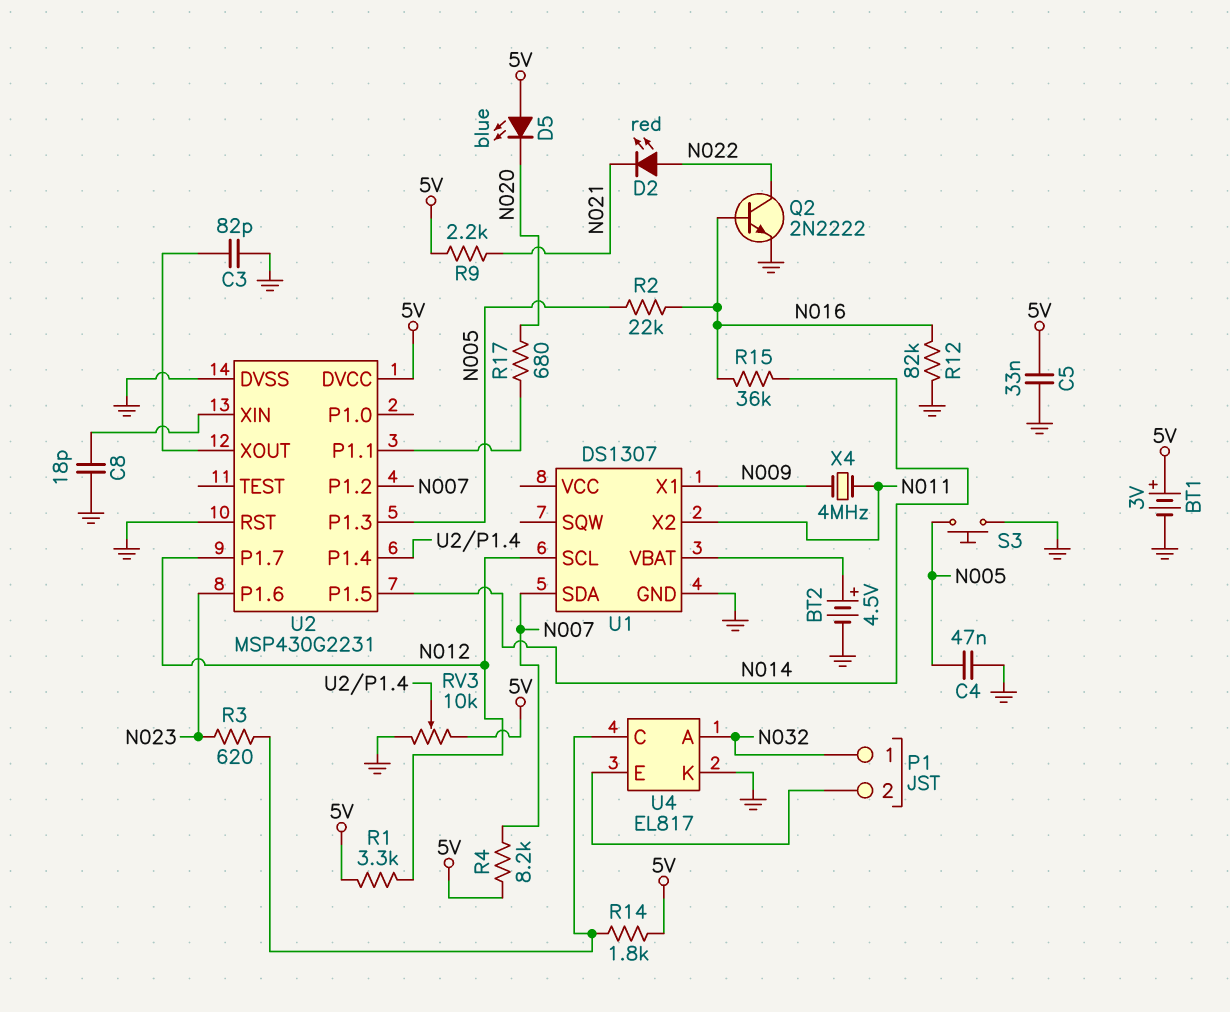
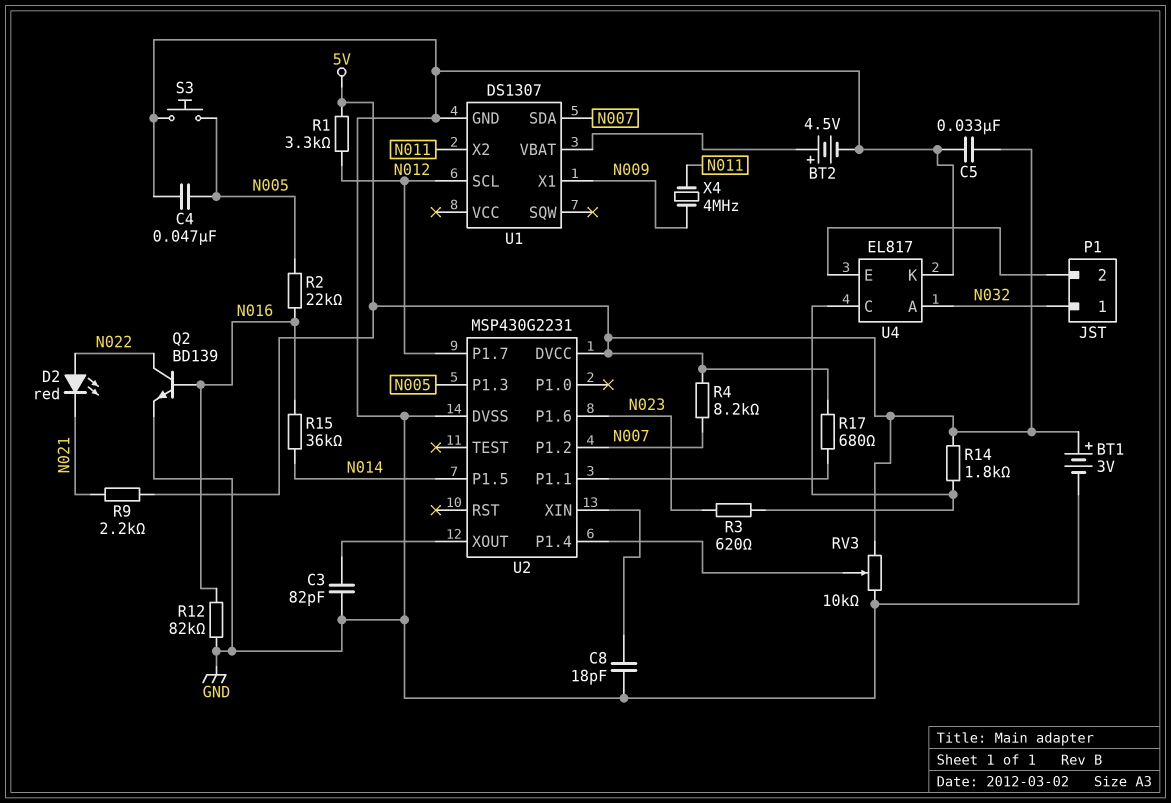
D5: LED blue (A 5V, K N020) -> none
Q2: NPN 2N2222 (B N016, C N022, E GND) -> NPN BD139 (B N016, C N022, E GND)
R17: 680 (N020, U2/P1.1) -> 680 (5V, U2/P1.1)
U2 pin RST: GND -> none

